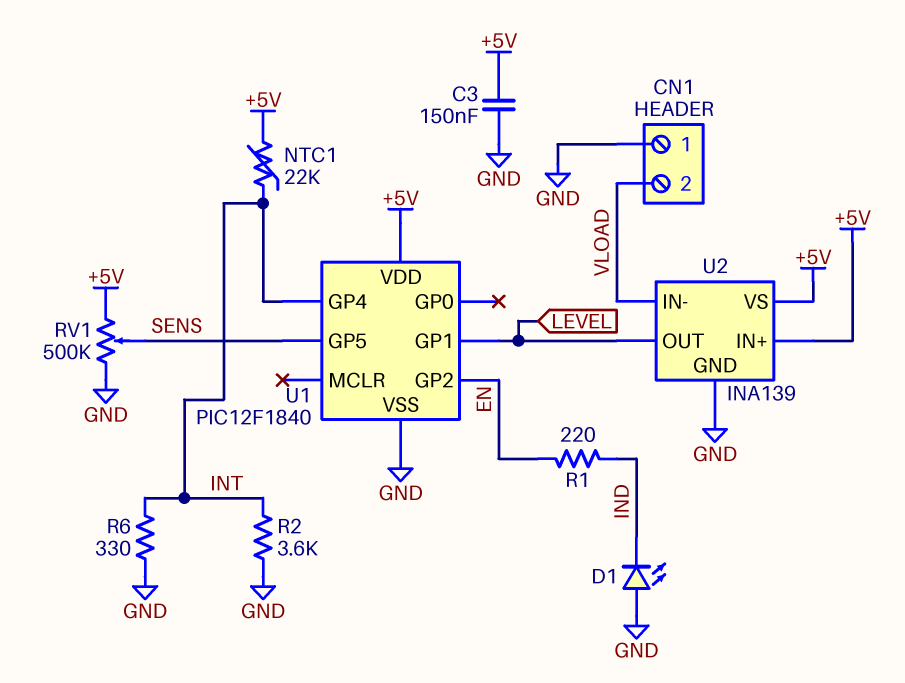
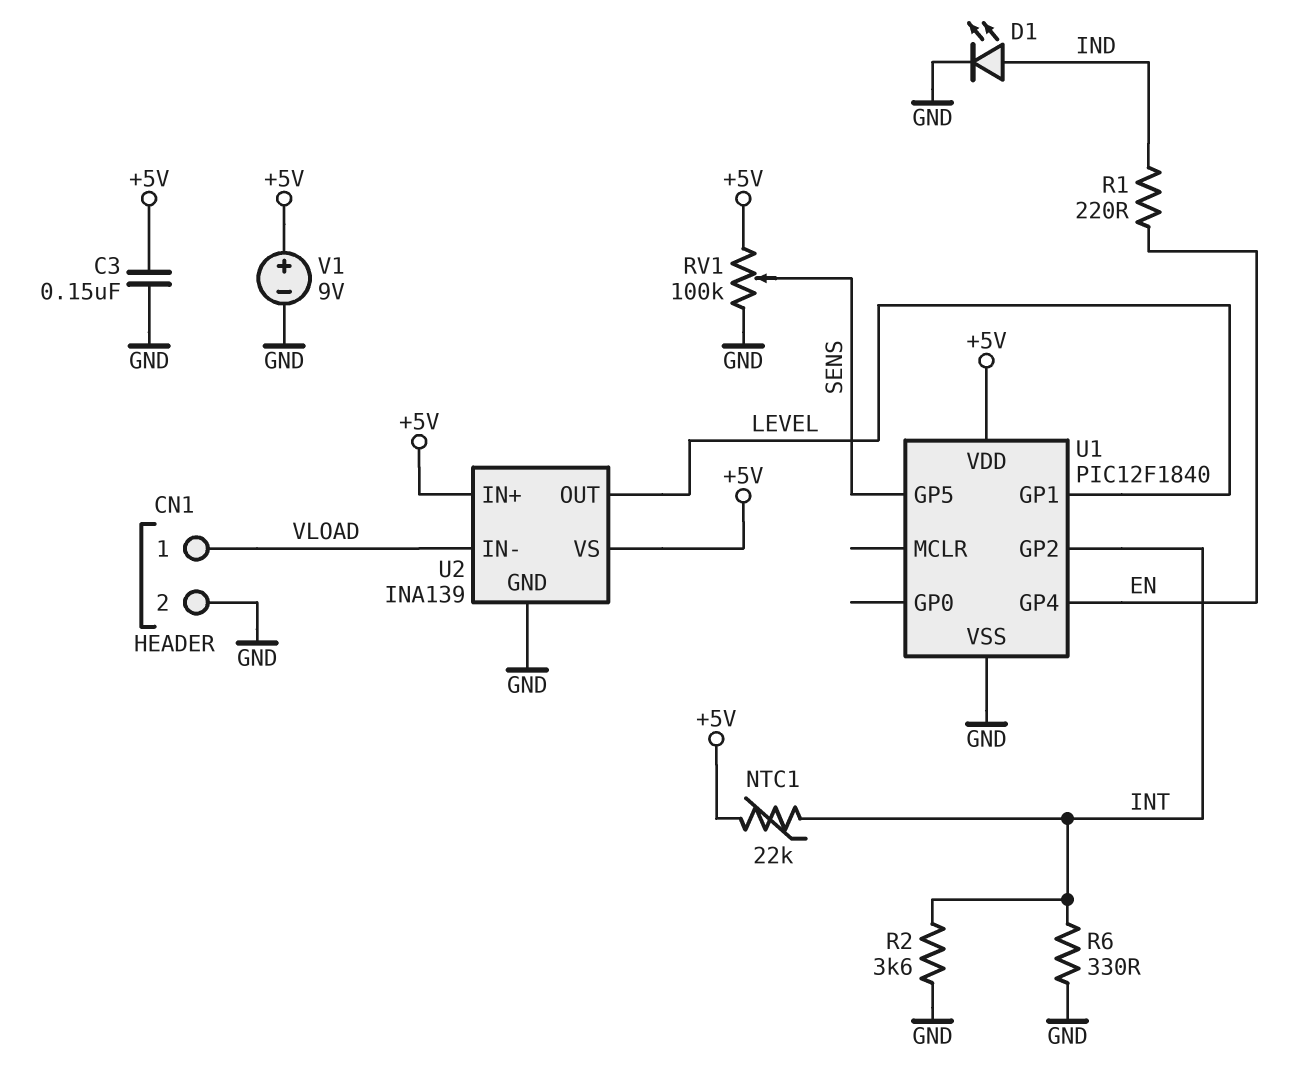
CN1 pin 1: GND -> VLOAD
CN1 pin 2: VLOAD -> GND
D1: LED (A GND, K IND) -> LED (A IND, K GND)
RV1: 500k (+5V, GND, wiper SENS) -> 100k (+5V, GND, wiper SENS)
U1 pin GP2: EN -> INT
U1 pin GP4: INT -> EN
V1: none -> 9V (plus +5V, minus GND)

